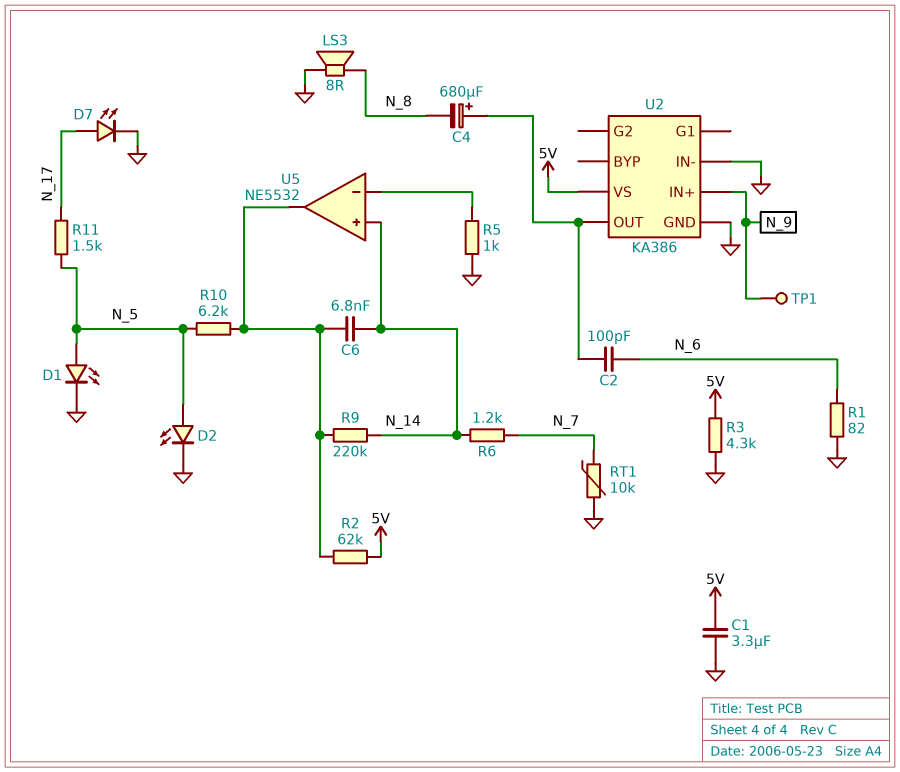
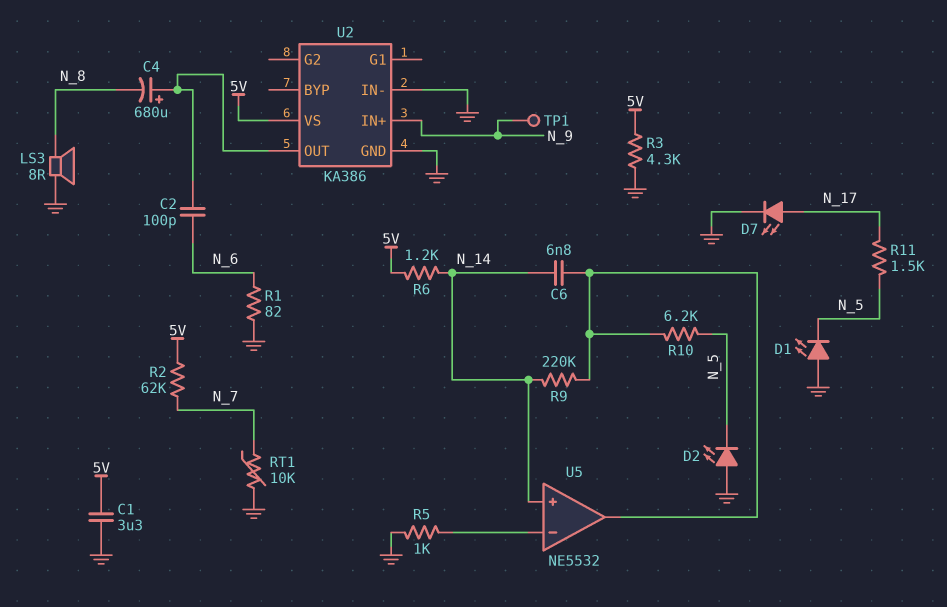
D1: LED (A N_5, K GND) -> LED (A GND, K N_5)
D2: LED (A N_5, K GND) -> LED (A GND, K N_5)
R2: 62k (5V, U5/out) -> 62k (5V, N_7)
R6: 1.2k (N_7, N_14) -> 1.2k (5V, N_14)

